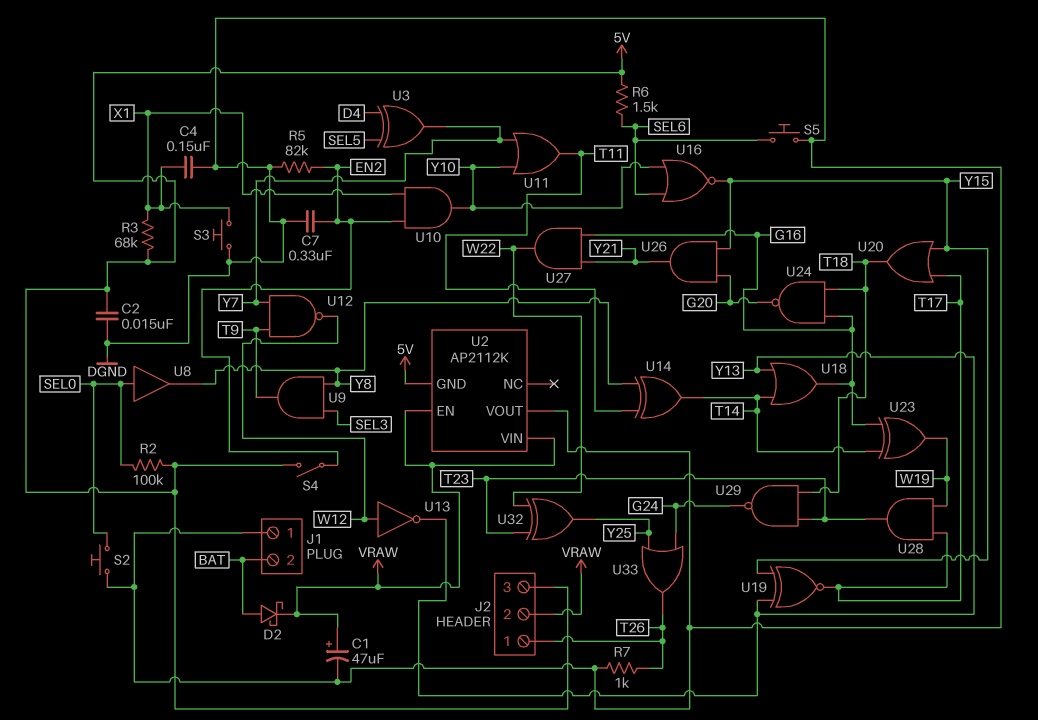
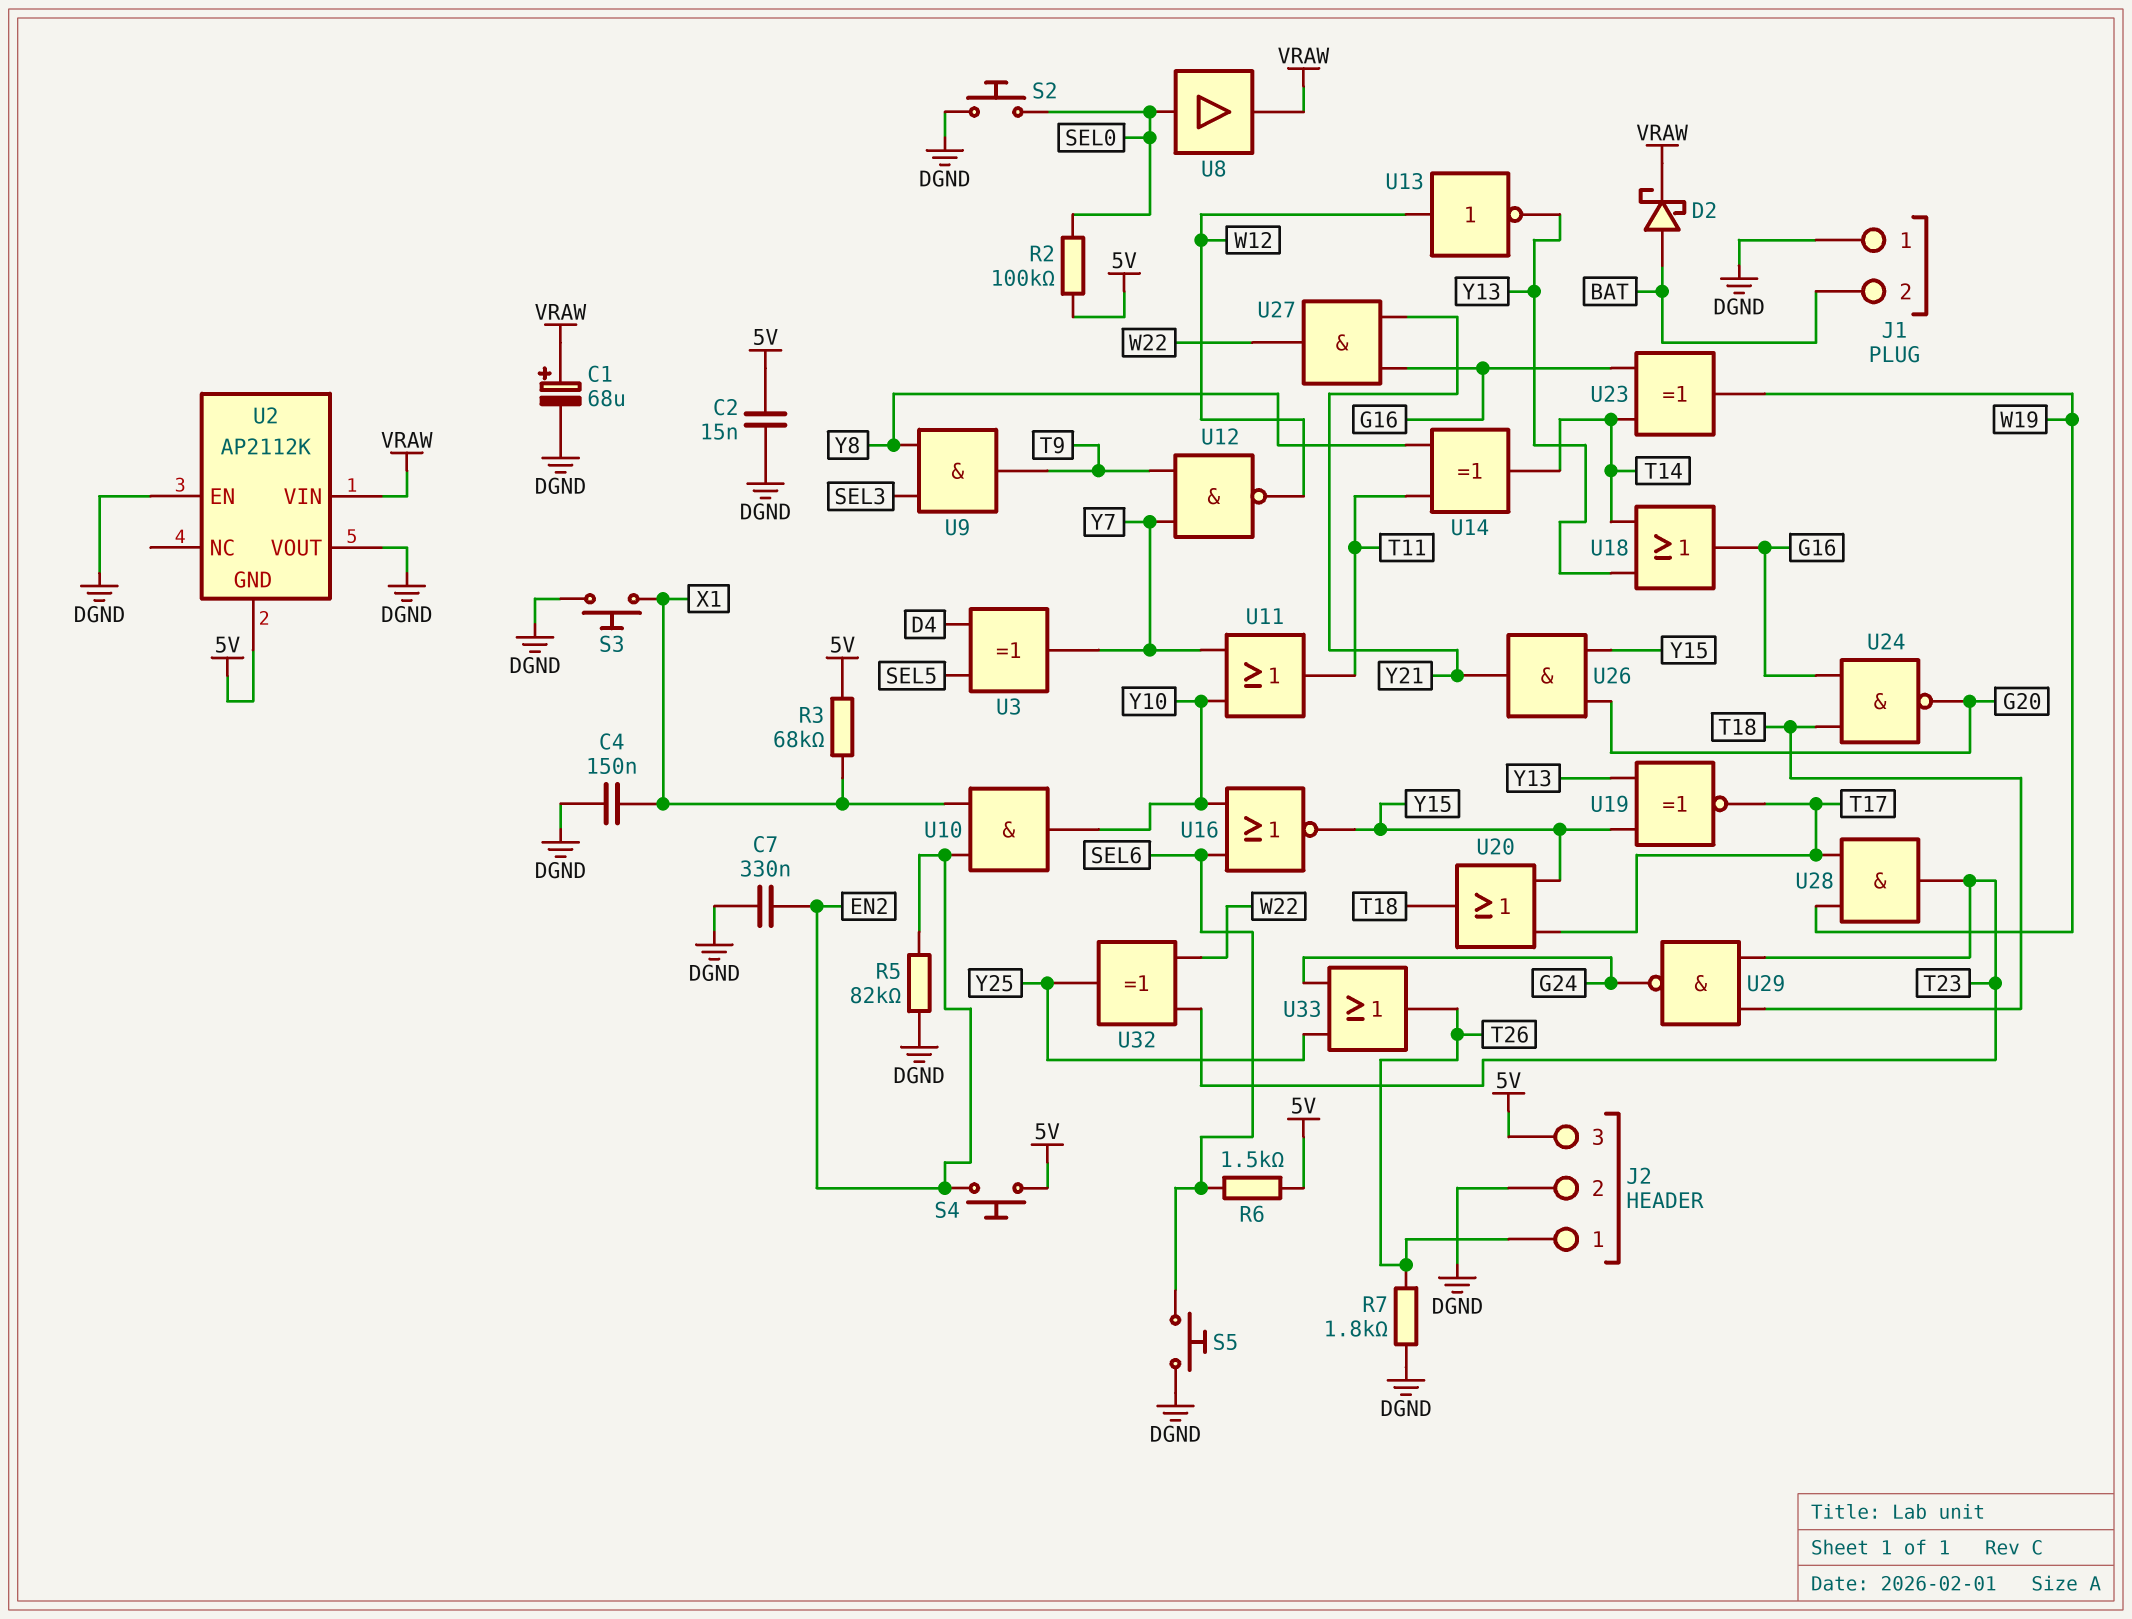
C1: 47uF (plus VRAW, minus DGND) -> 68uF (plus VRAW, minus DGND)
J2 pin 2: VRAW -> DGND
R7: 1k (DGND, T26) -> 1.8k (DGND, T26)
S4: switch (5V, EN2) -> button (5V, EN2)
U2 pin EN: VRAW -> DGND
U8: buffer (in SEL0, out Y8) -> buffer (in SEL0, out VRAW)

